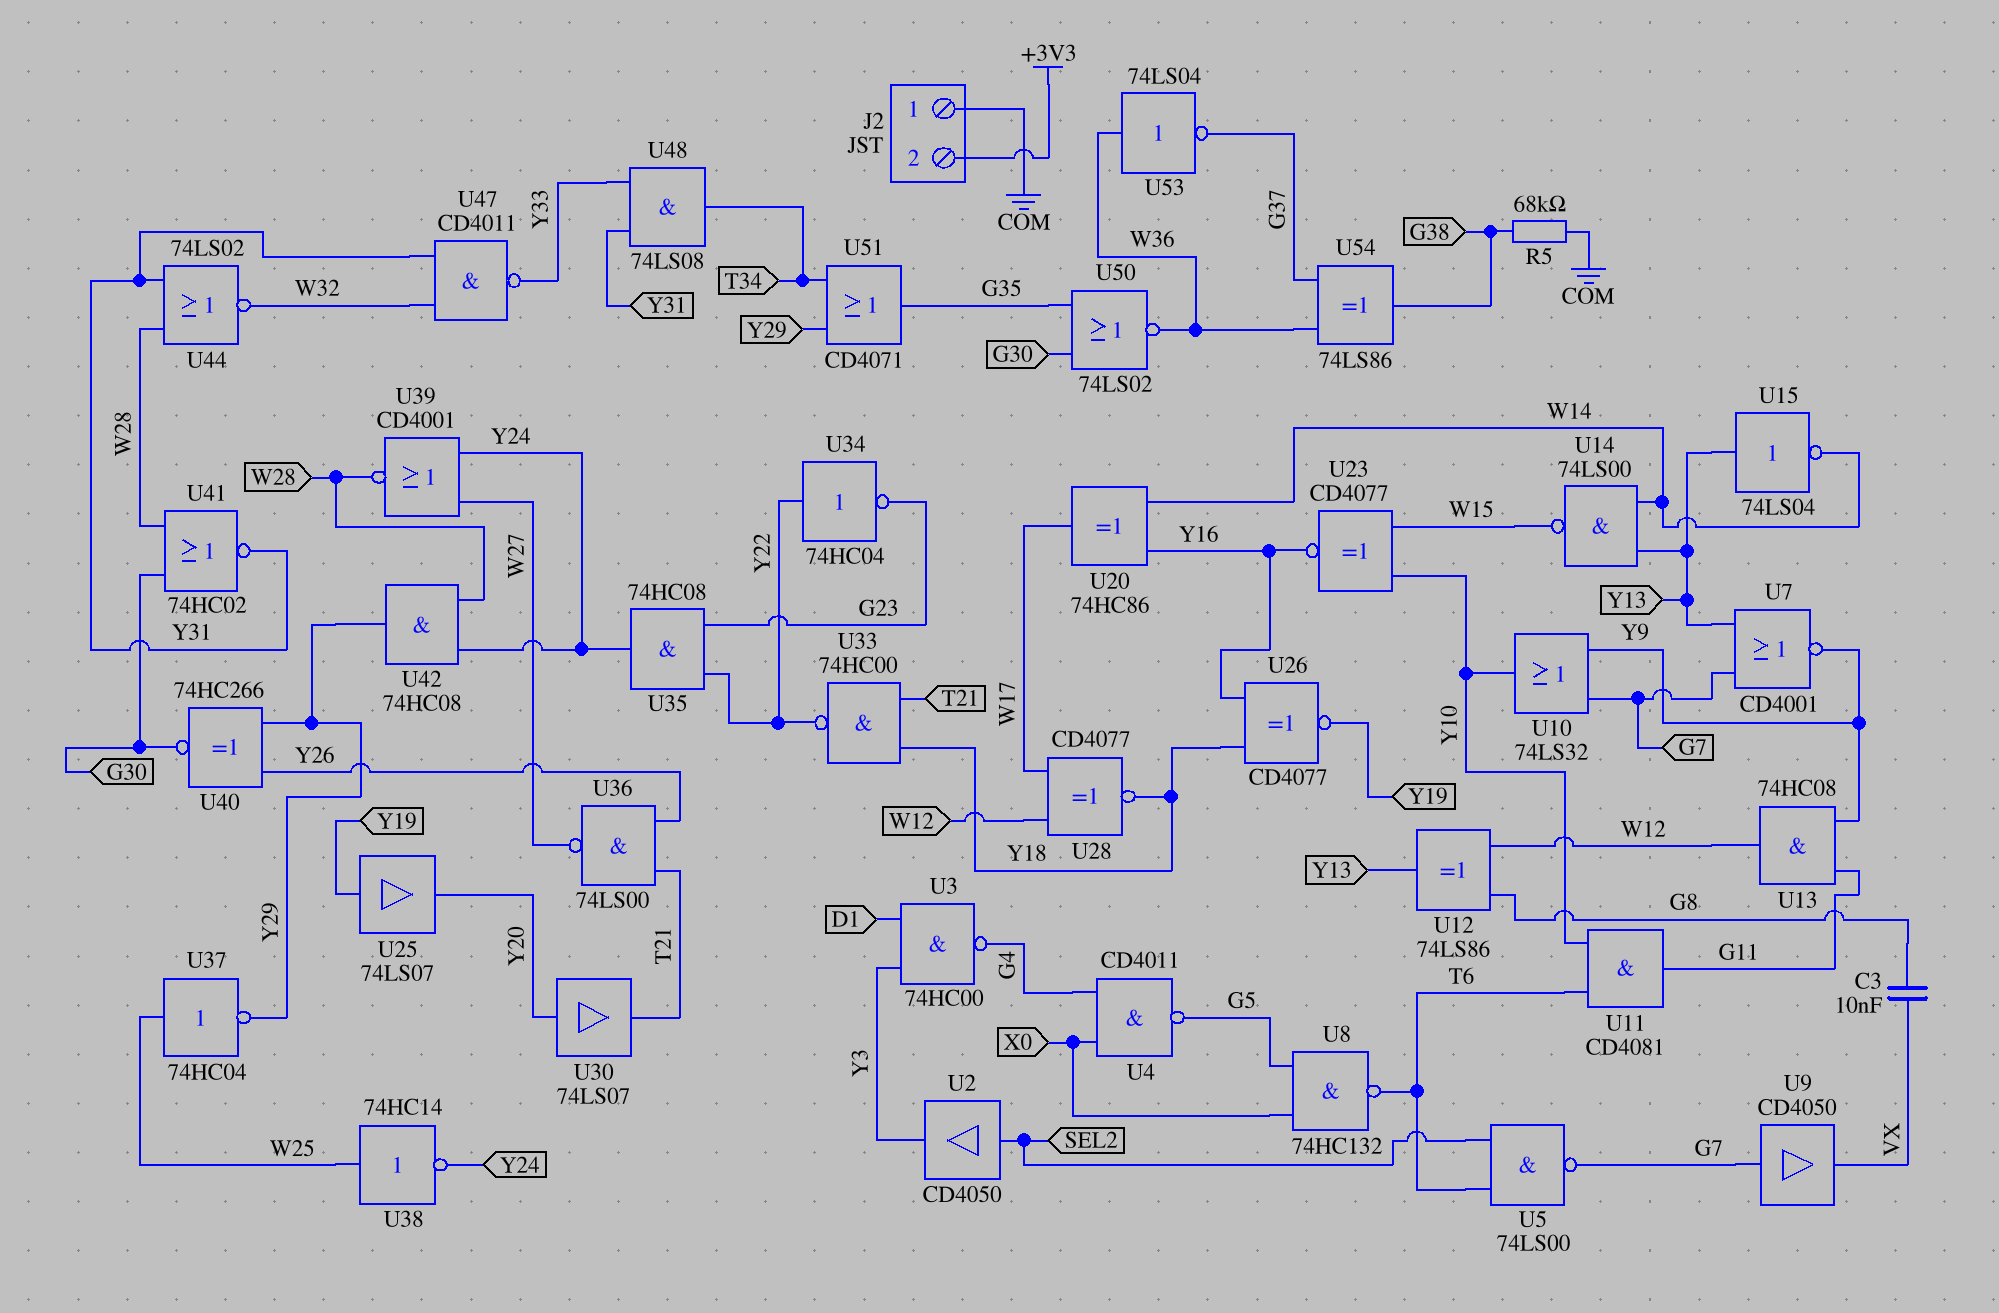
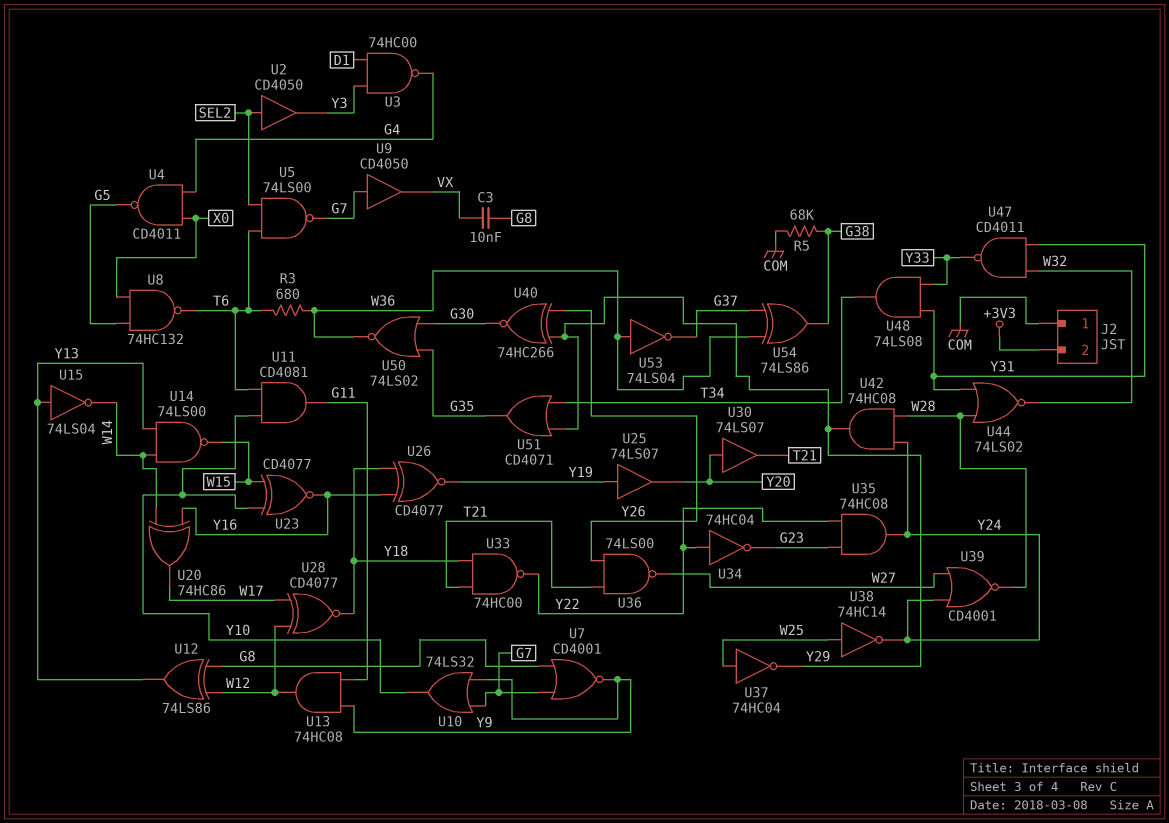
R3: none -> 680 (T6, W36)
U7: NOR CD4001 (in G7, in Y13, out Y9) -> NOR CD4001 (in G7, in G8, out Y9)
U41: NOR 74HC02 (in G30, in W28, out Y31) -> none

